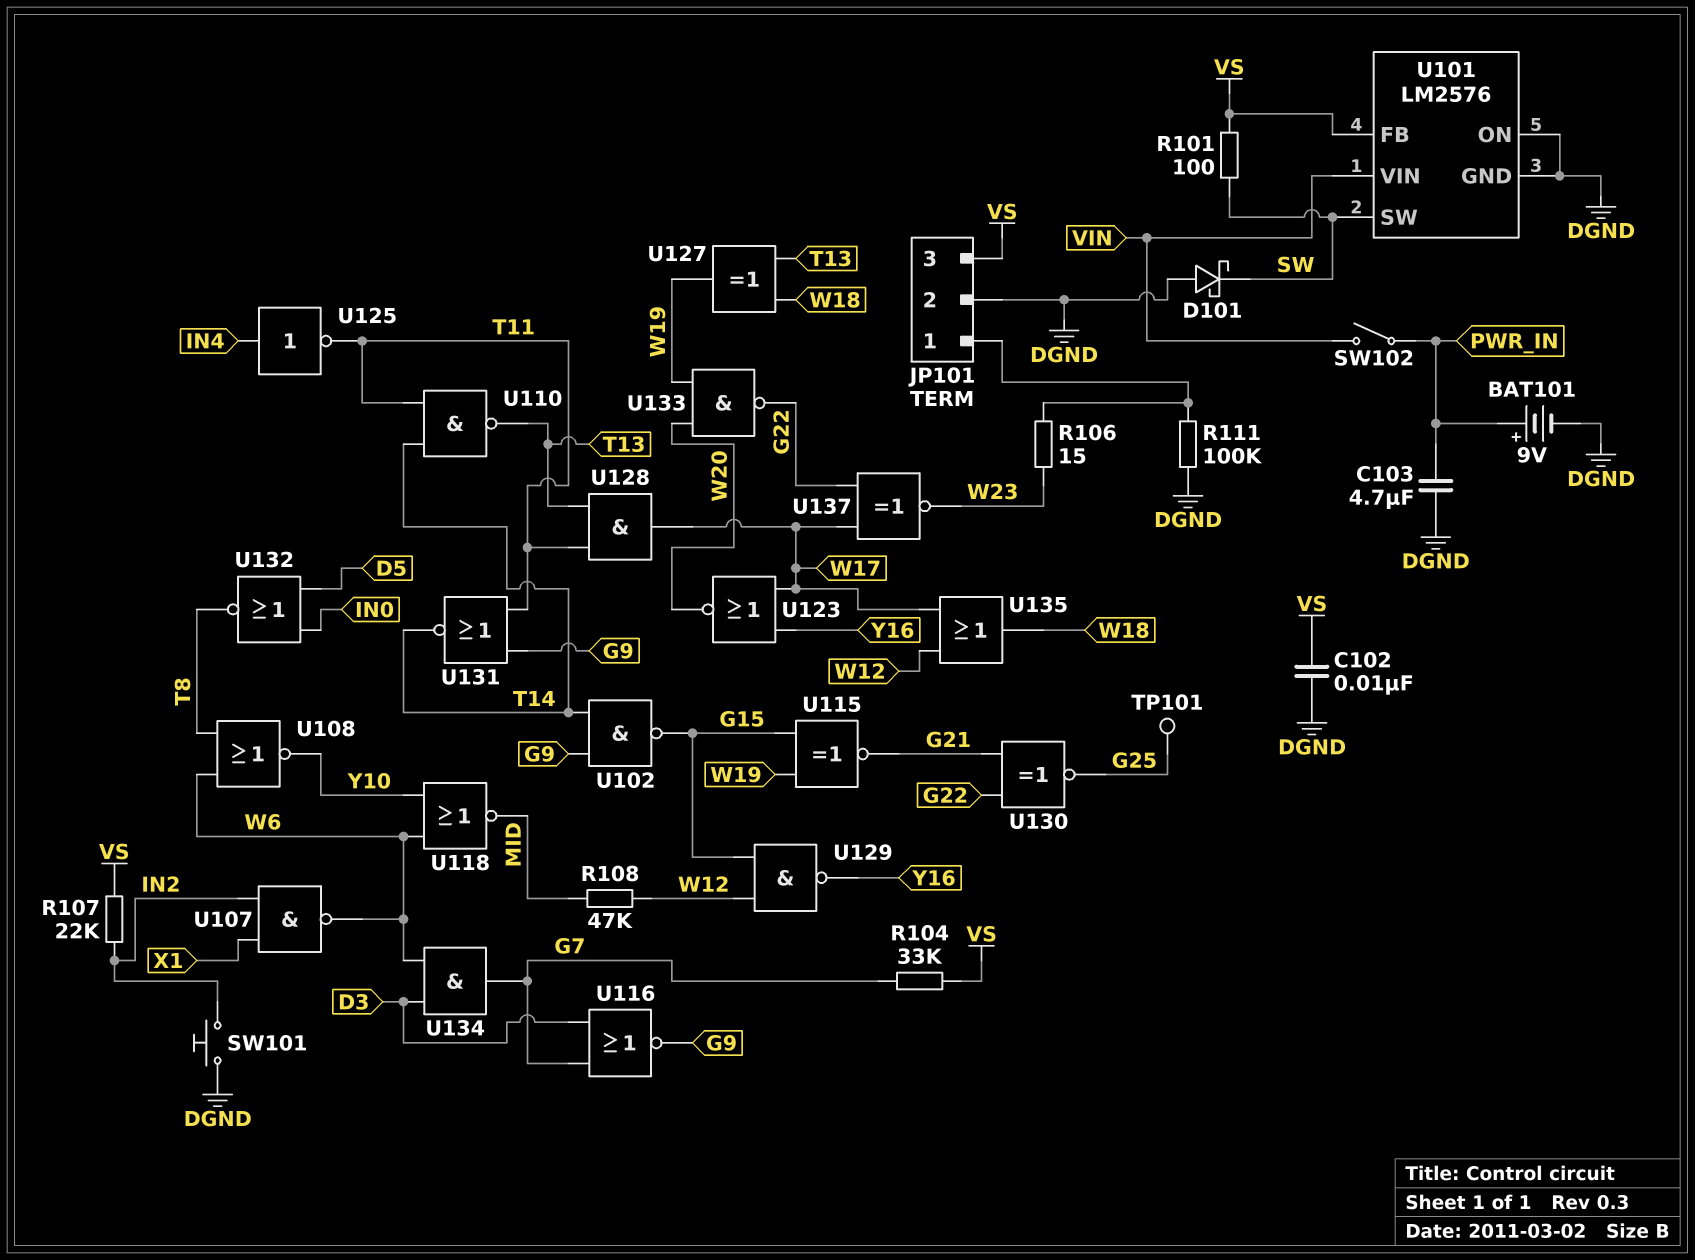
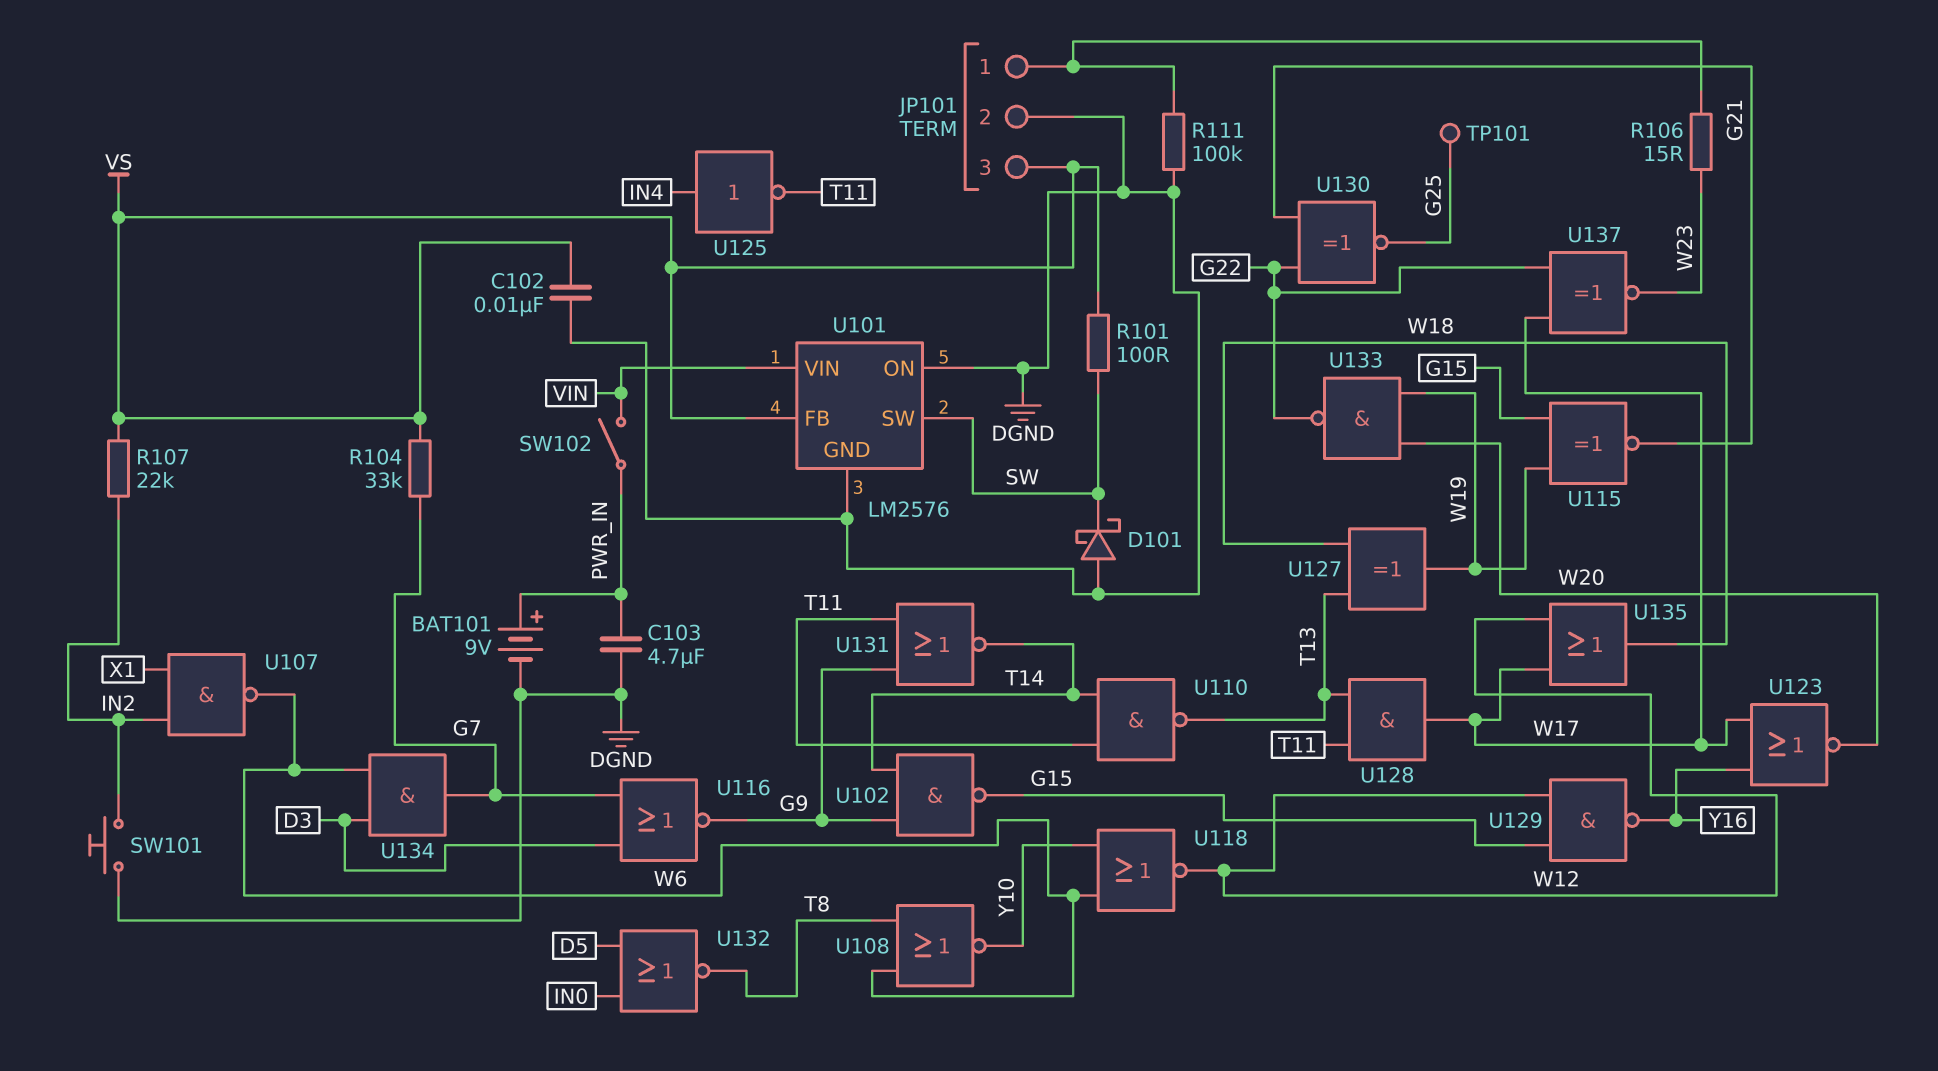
R108: 47k (MID, W12) -> none
U118: NOR (in W6, in Y10, out MID) -> NOR (in W6, in Y10, out W12)

